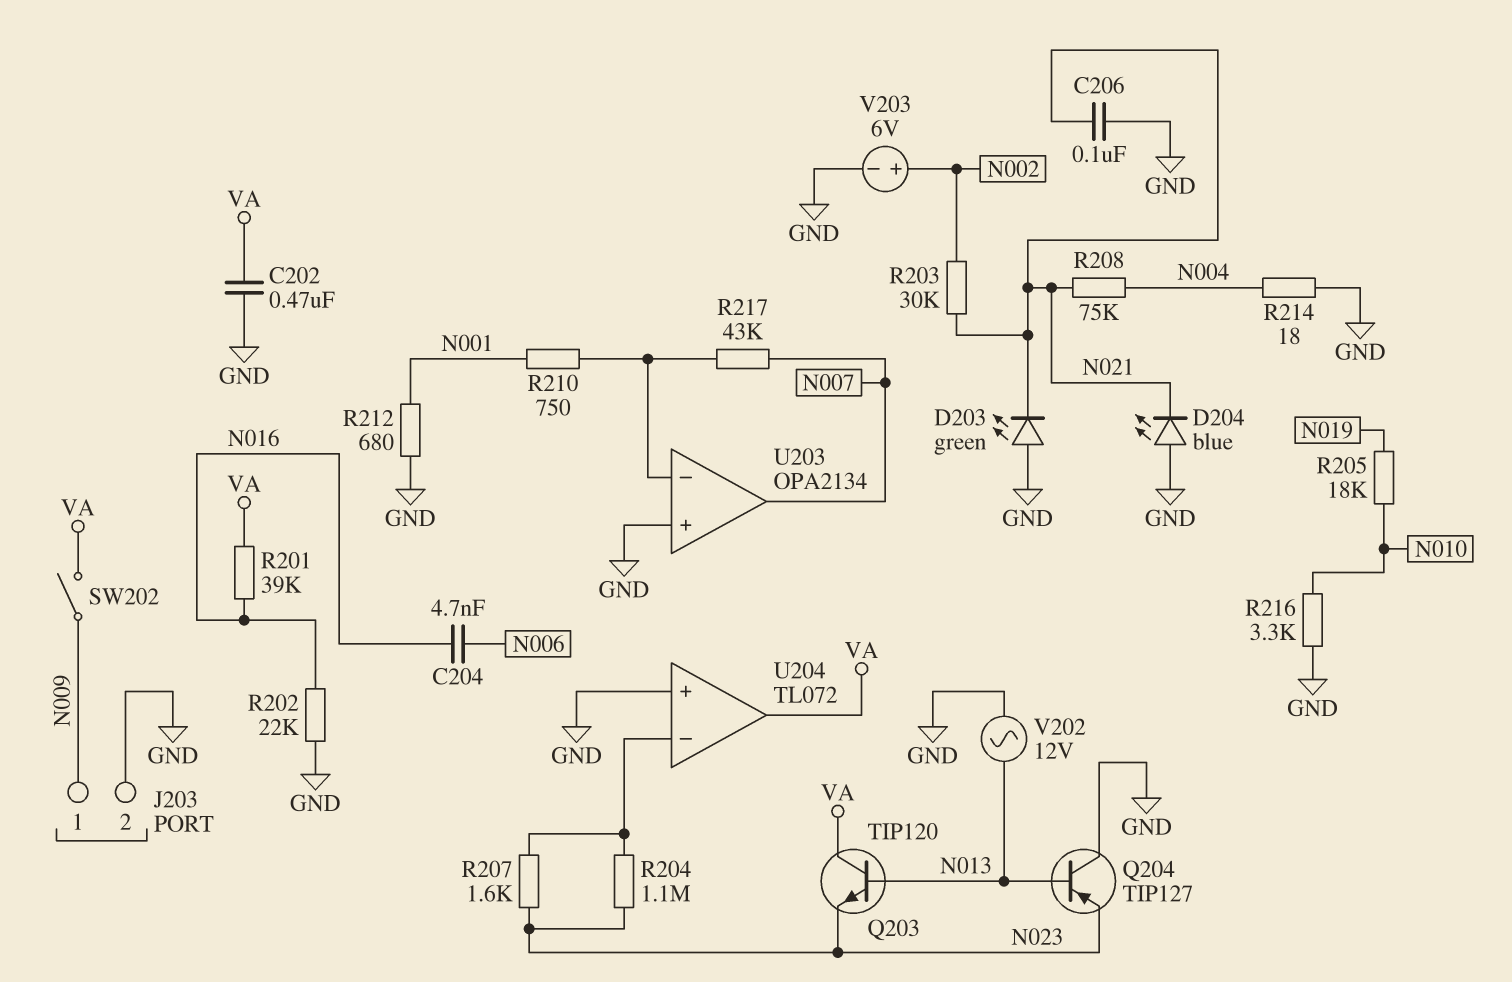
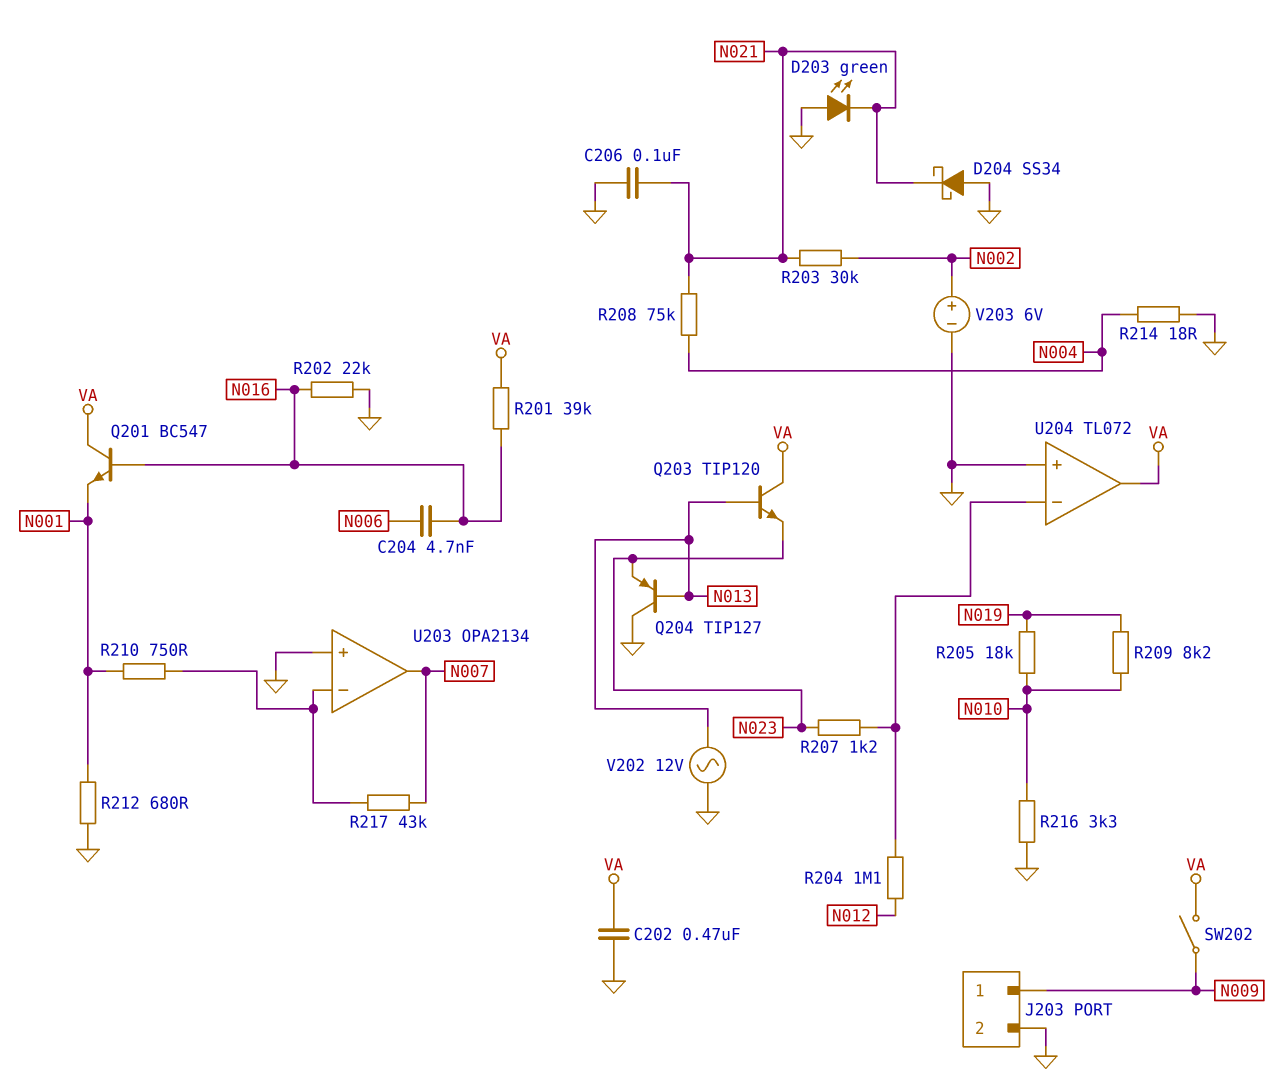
D204: LED blue (A GND, K N021) -> schottky SS34 (A GND, K N021)
Q201: none -> NPN BC547 (B N016, C VA, E N001)
R204: 1.1M (N023, U204/in-) -> 1.1M (N012, U204/in-)
R207: 1.6k (N023, U204/in-) -> 1.2k (N023, U204/in-)
R209: none -> 8.2k (N010, N019)

